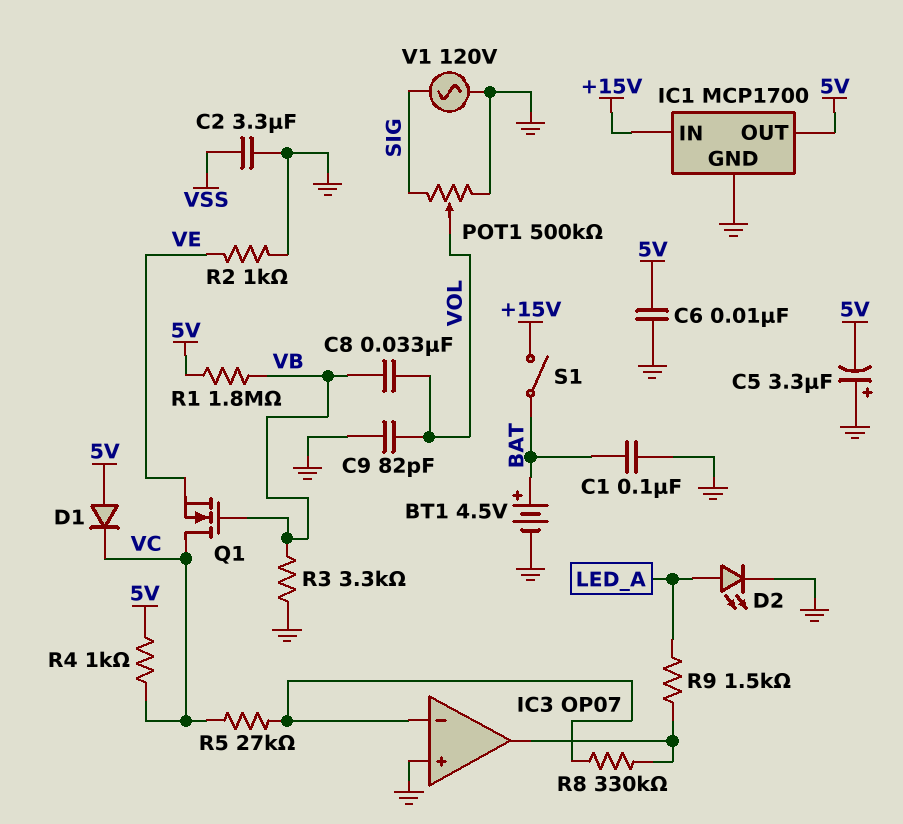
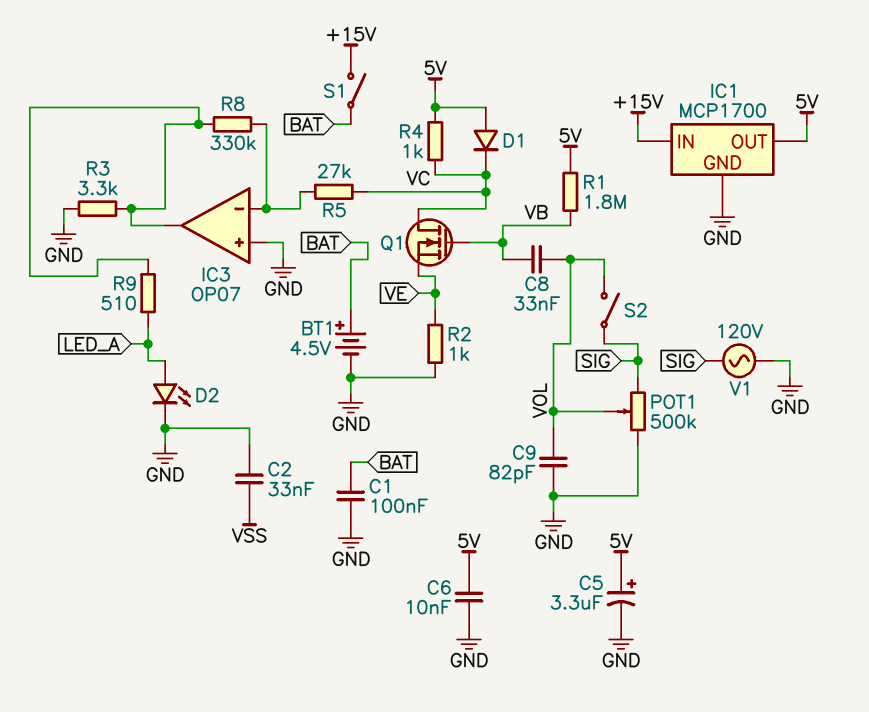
C2: 3.3uF (GND, VSS) -> 33nF (GND, VSS)
C5: 3.3uF (plus GND, minus 5V) -> 3.3uF (plus 5V, minus GND)
R3: 3.3k (GND, VB) -> 3.3k (GND, IC3/out)
R9: 1.5k (IC3/out, LED_A) -> 510 (IC3/out, LED_A)
S2: none -> switch (SIG, VOL)

